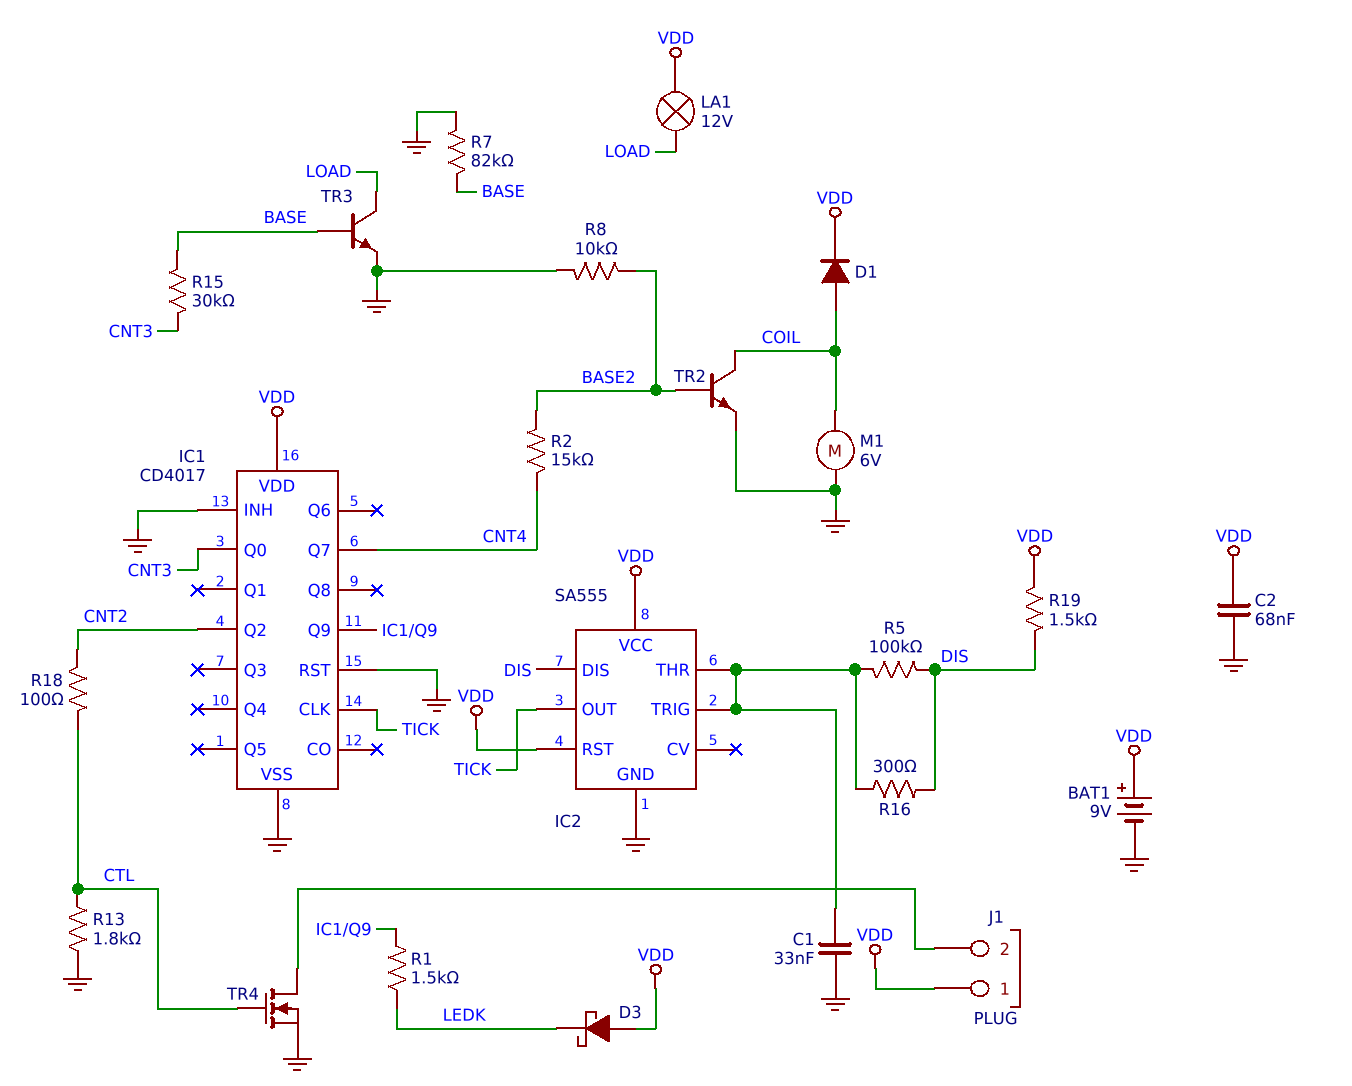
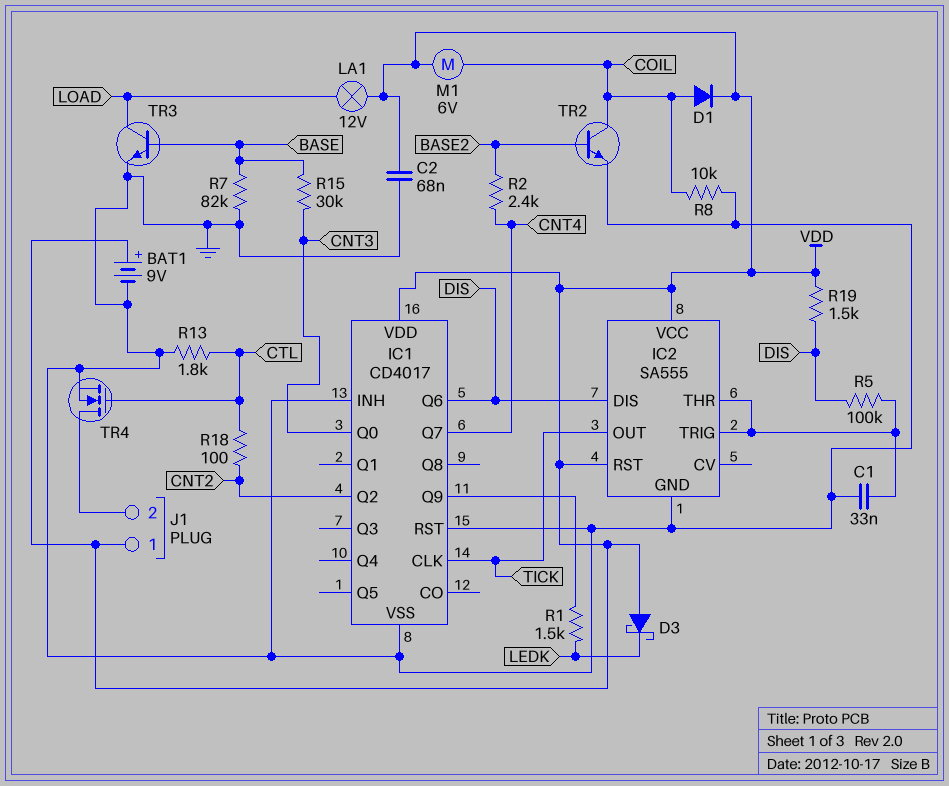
IC1 pin Q6: none -> DIS
M1: motor 6V (COIL, GND) -> motor 6V (COIL, VDD)
R2: 15k (BASE2, CNT4) -> 2.4k (BASE2, CNT4)
R8: 10k (BASE2, GND) -> 10k (COIL, GND)
R16: 300 (DIS, IC2/THR) -> none

